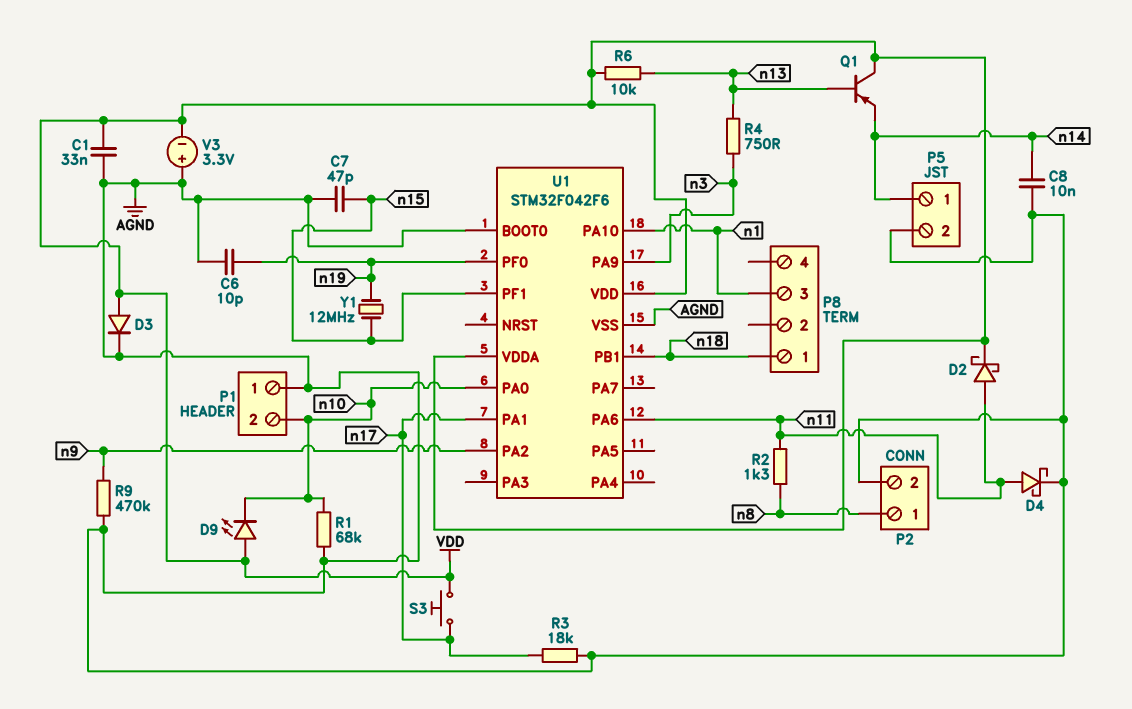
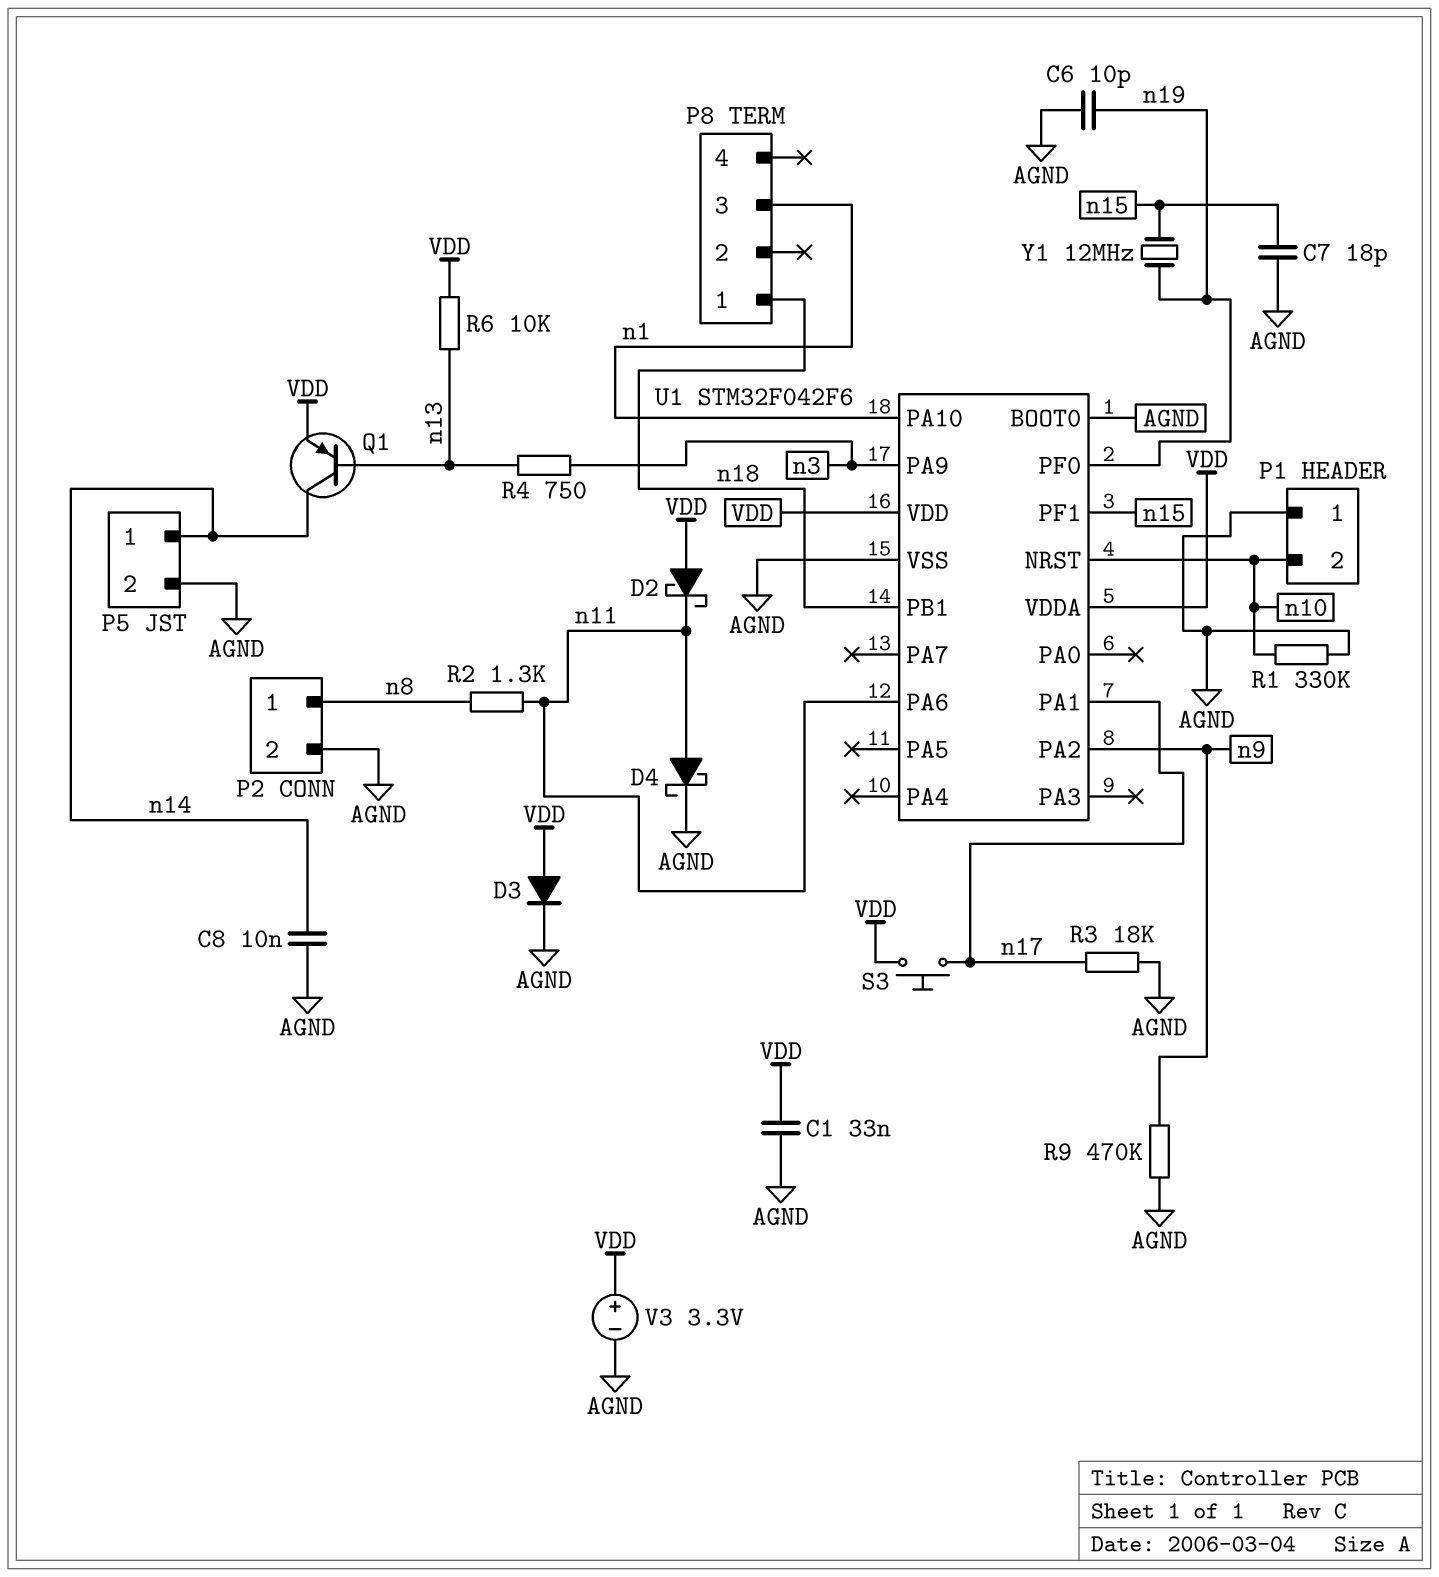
C7: 47pF (AGND, n15) -> 18pF (AGND, n15)
D2: schottky (A n11, K VDD) -> schottky (A VDD, K n11)
D9: LED (A VDD, K n10) -> none
Q1: PNP (B n13, C VDD, E n14) -> PNP (B n13, C n14, E VDD)
R1: 68k (AGND, n10) -> 330k (AGND, n10)
U1 pin NRST: none -> n10
U1 pin PA0: n10 -> none
V3: 3.3V (plus AGND, minus VDD) -> 3.3V (plus VDD, minus AGND)

